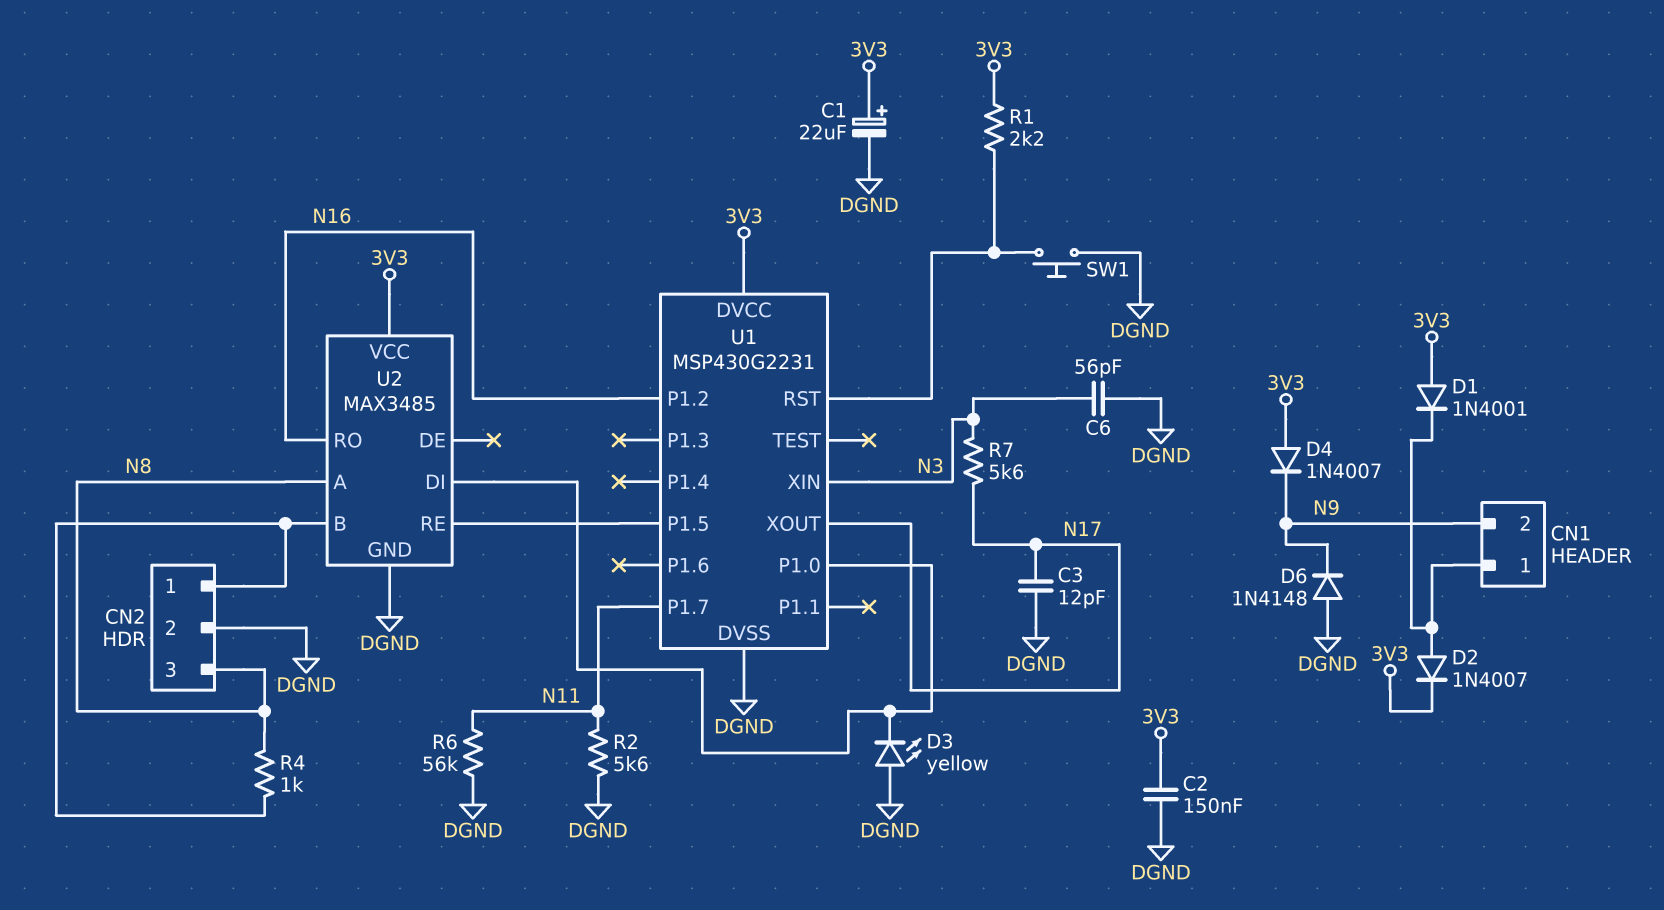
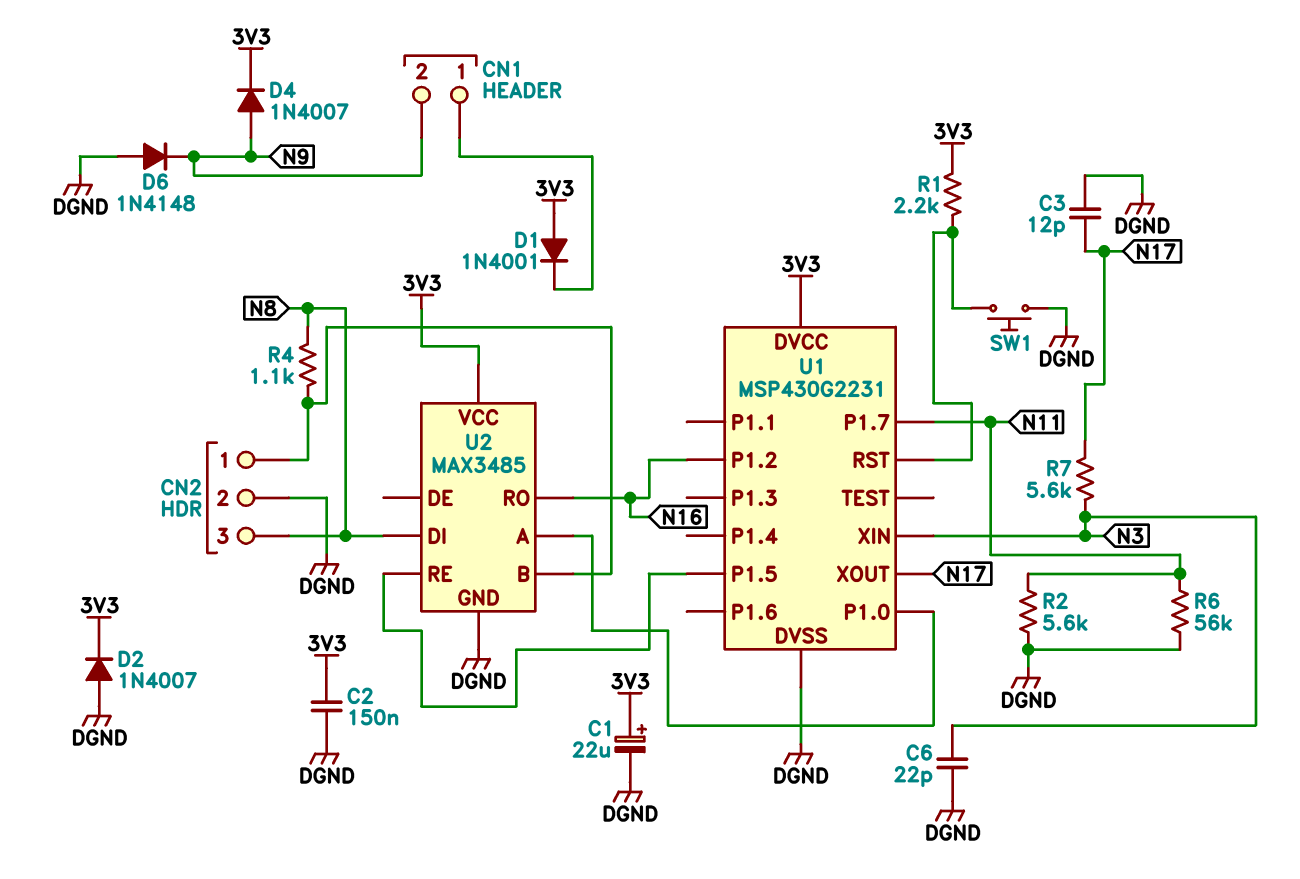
C6: 56pF (DGND, N3) -> 22pF (DGND, N3)
D2: diode 1N4007 (A CN1/1, K 3V3) -> diode 1N4007 (A DGND, K 3V3)
D3: LED yellow (A DGND, K U1/P1.0) -> none
D4: diode 1N4007 (A 3V3, K N9) -> diode 1N4007 (A N9, K 3V3)
R4: 1k (CN2/1, N8) -> 1.1k (CN2/1, N8)
U2 pin A: N8 -> U1/P1.0
U2 pin DI: U1/P1.0 -> N8

